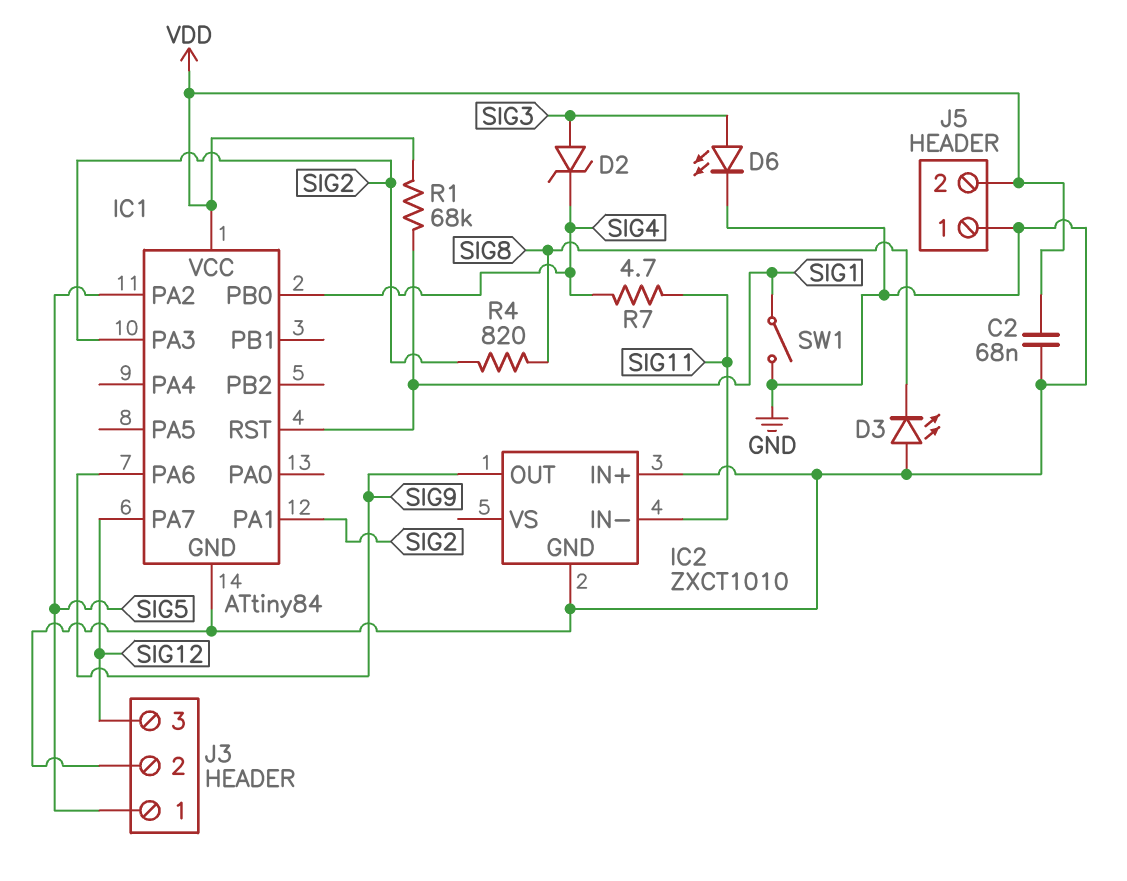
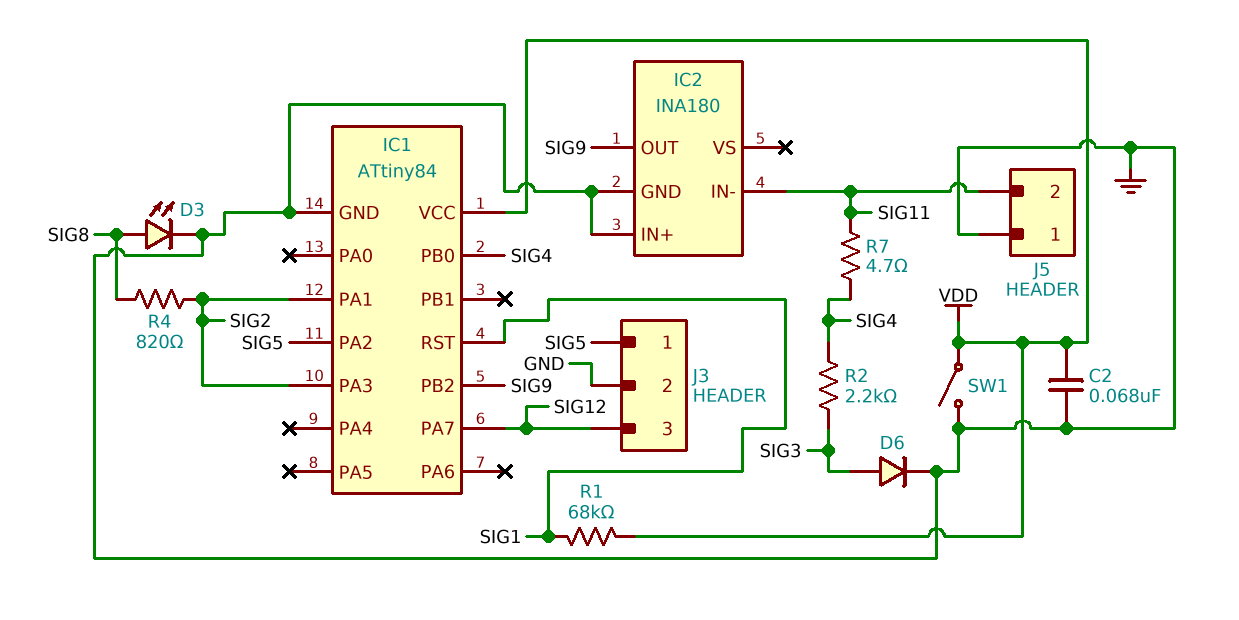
D2: zener (A SIG3, K SIG4) -> none
D3: LED (A GND, K SIG8) -> LED (A SIG8, K GND)
D6: LED (A SIG3, K GND) -> diode (A SIG3, K GND)
IC1 pin PA6: SIG9 -> none
IC1 pin PB2: none -> SIG9
IC2: ZXCT1010 -> INA180
J5 pin 2: VDD -> SIG11
R2: none -> 2.2k (SIG3, SIG4)
SW1: switch (GND, SIG1) -> switch (GND, VDD)

